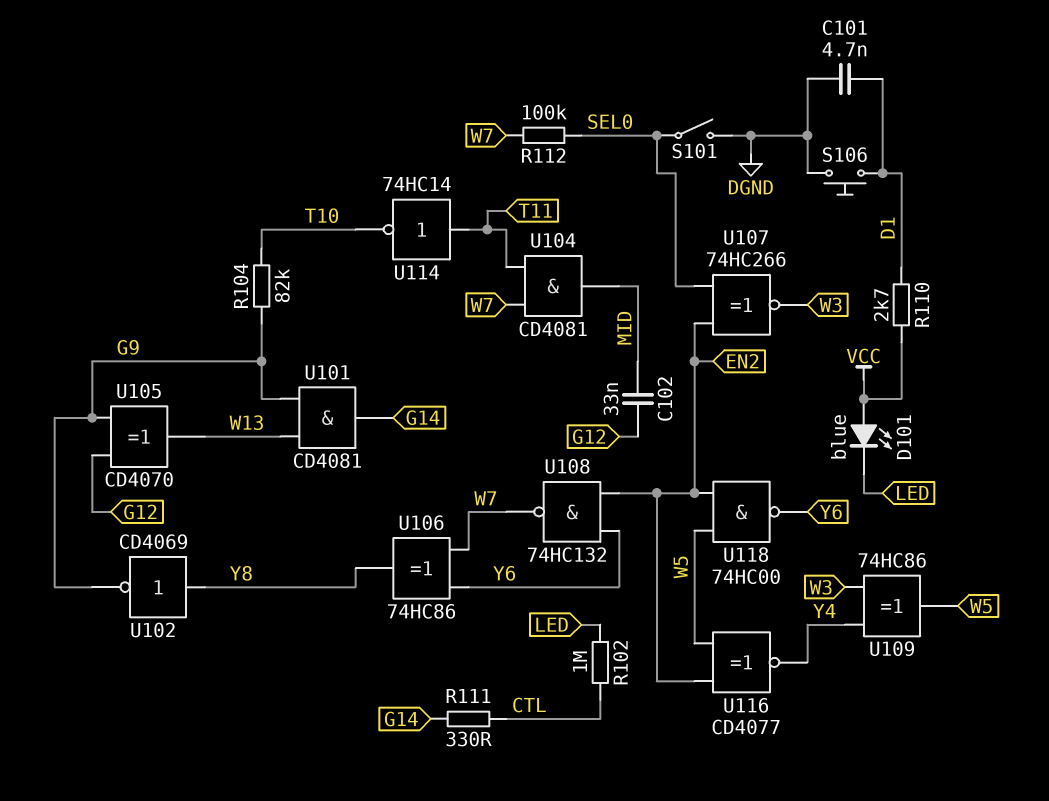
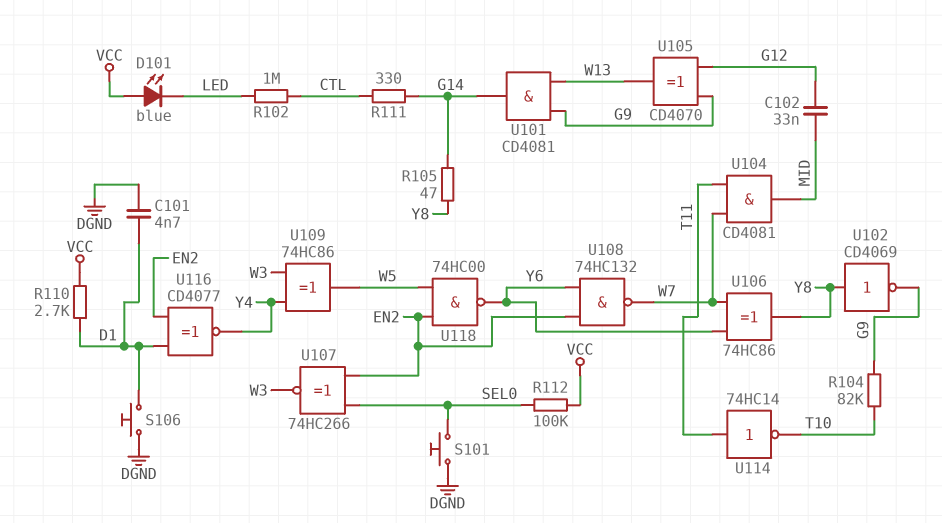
R105: none -> 47 (G14, Y8)
R112: 100k (SEL0, W7) -> 100k (SEL0, VCC)
S101: switch (DGND, SEL0) -> button (DGND, SEL0)
U116: XNOR CD4077 (in EN2, in W5, out Y4) -> XNOR CD4077 (in D1, in EN2, out Y4)

